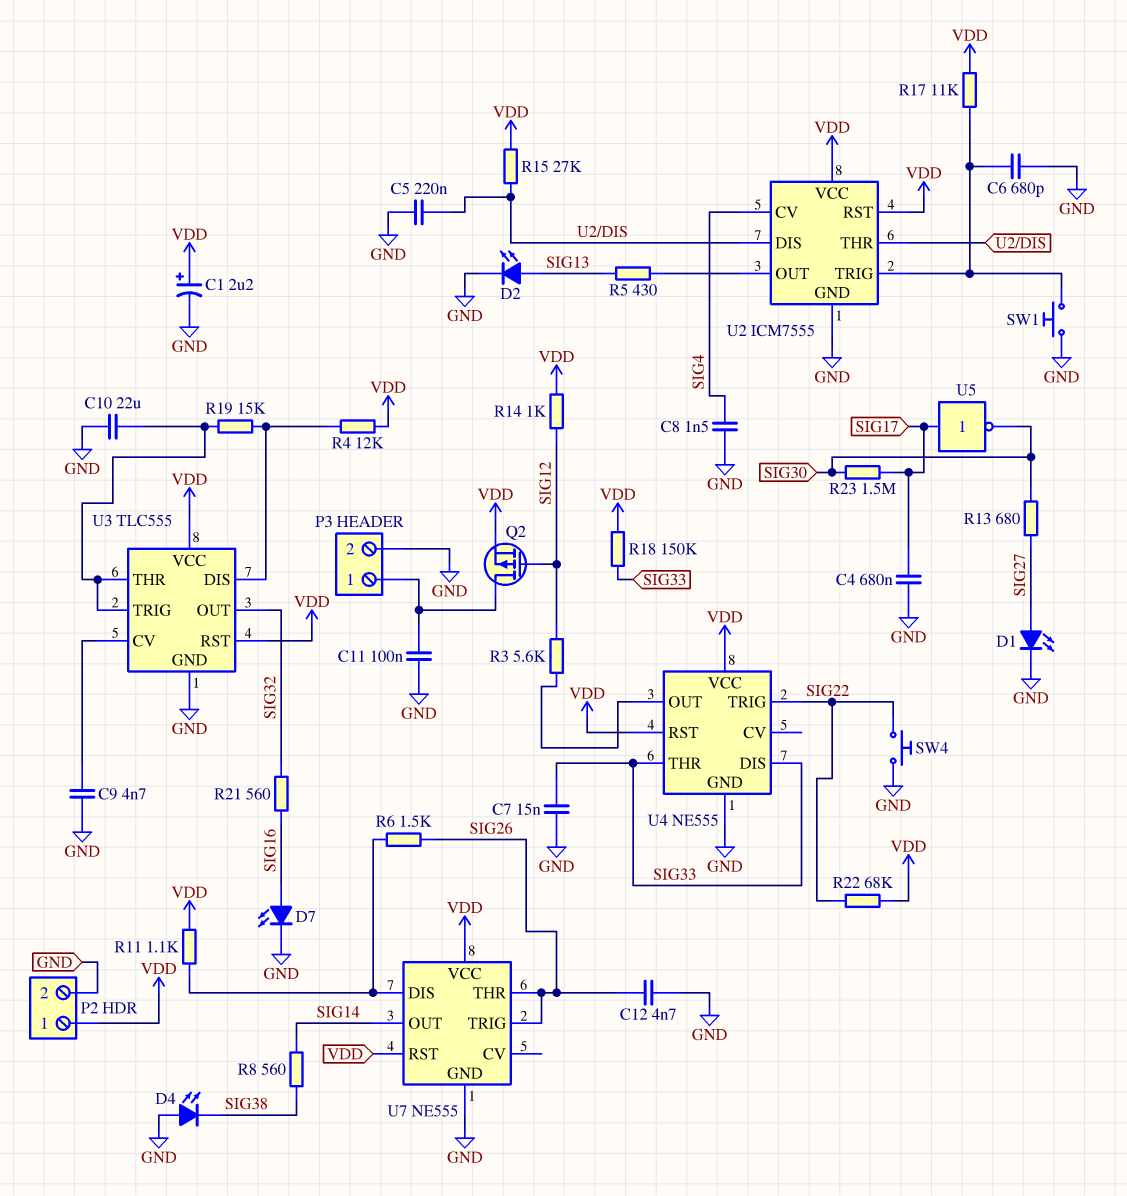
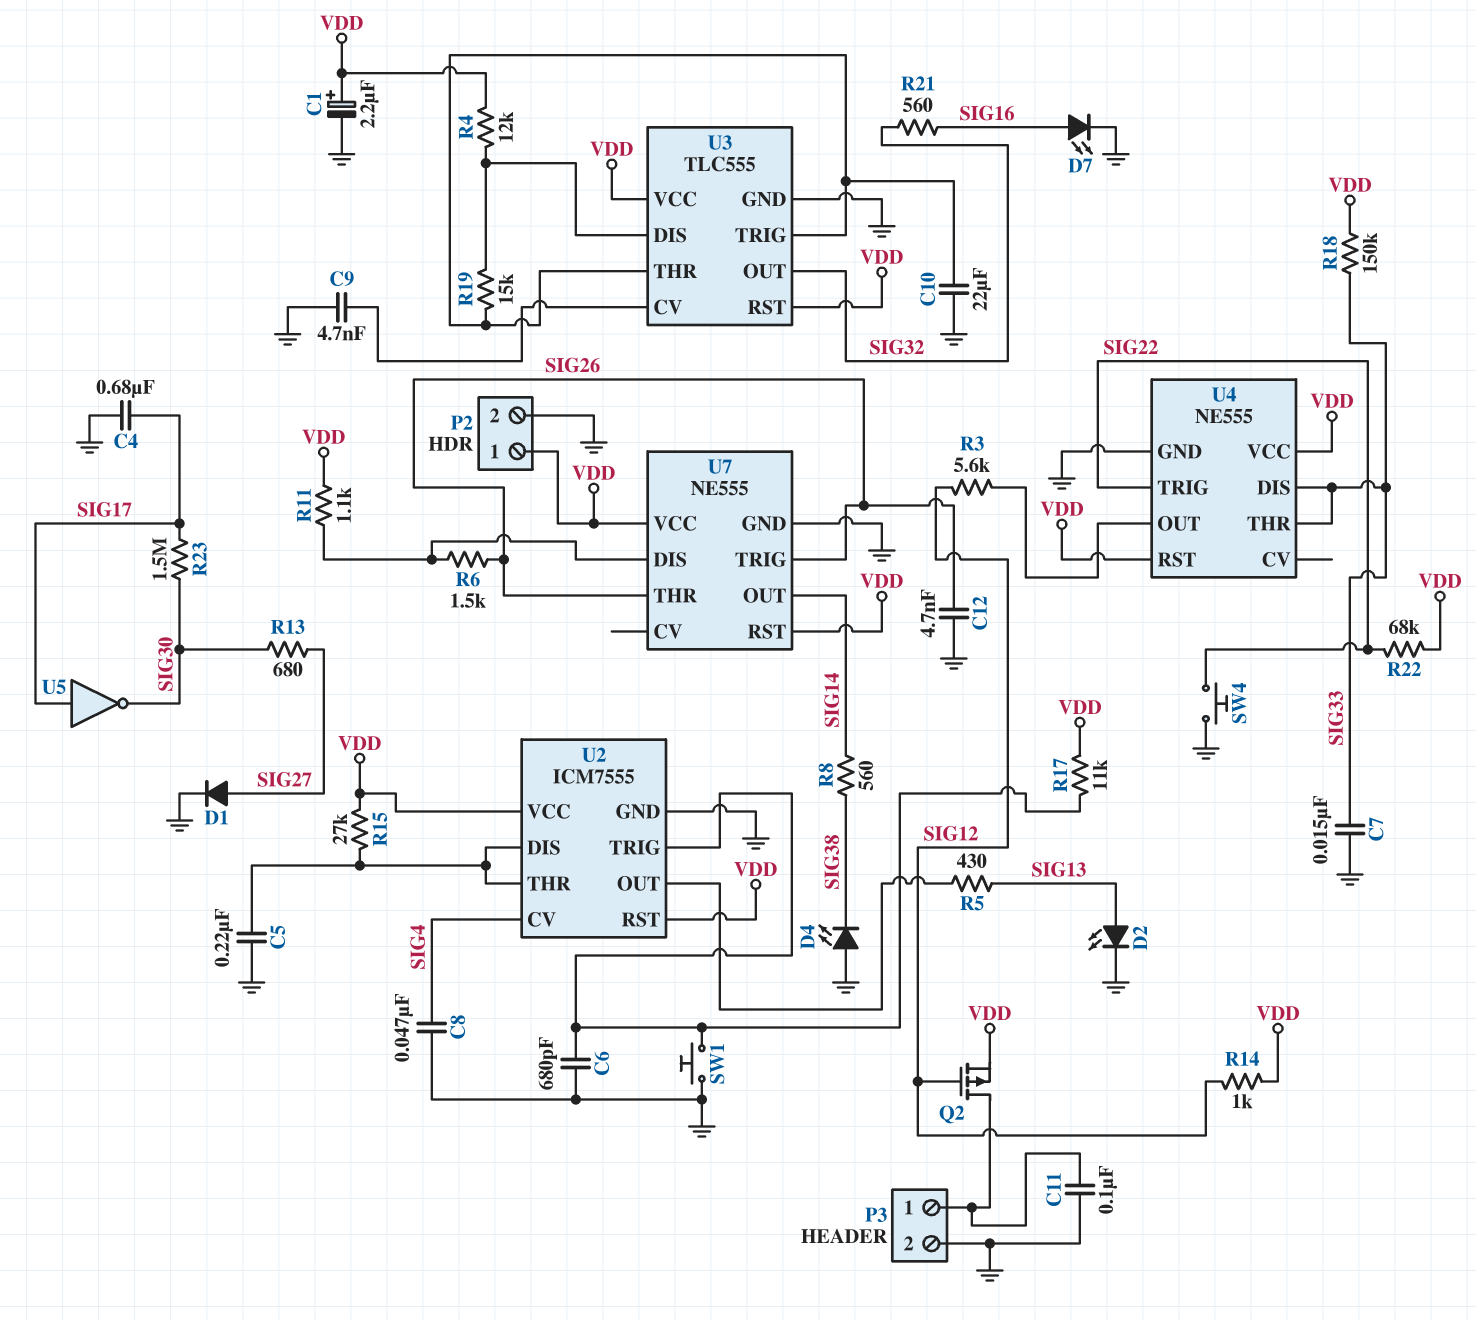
C8: 1.5nF (GND, SIG4) -> 47nF (GND, SIG4)
D1: LED (A SIG27, K GND) -> diode (A SIG27, K GND)

